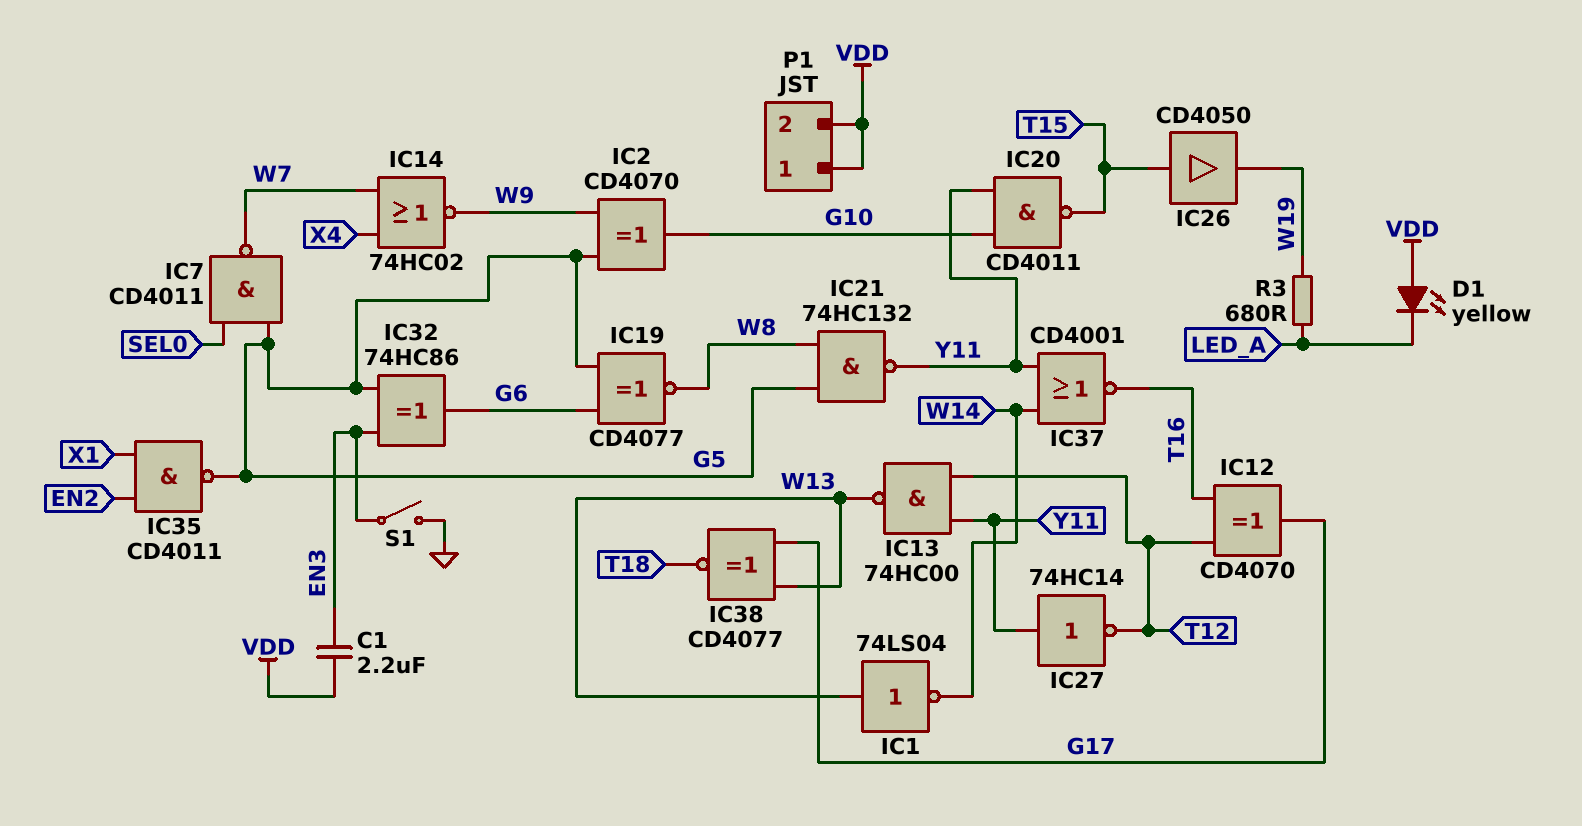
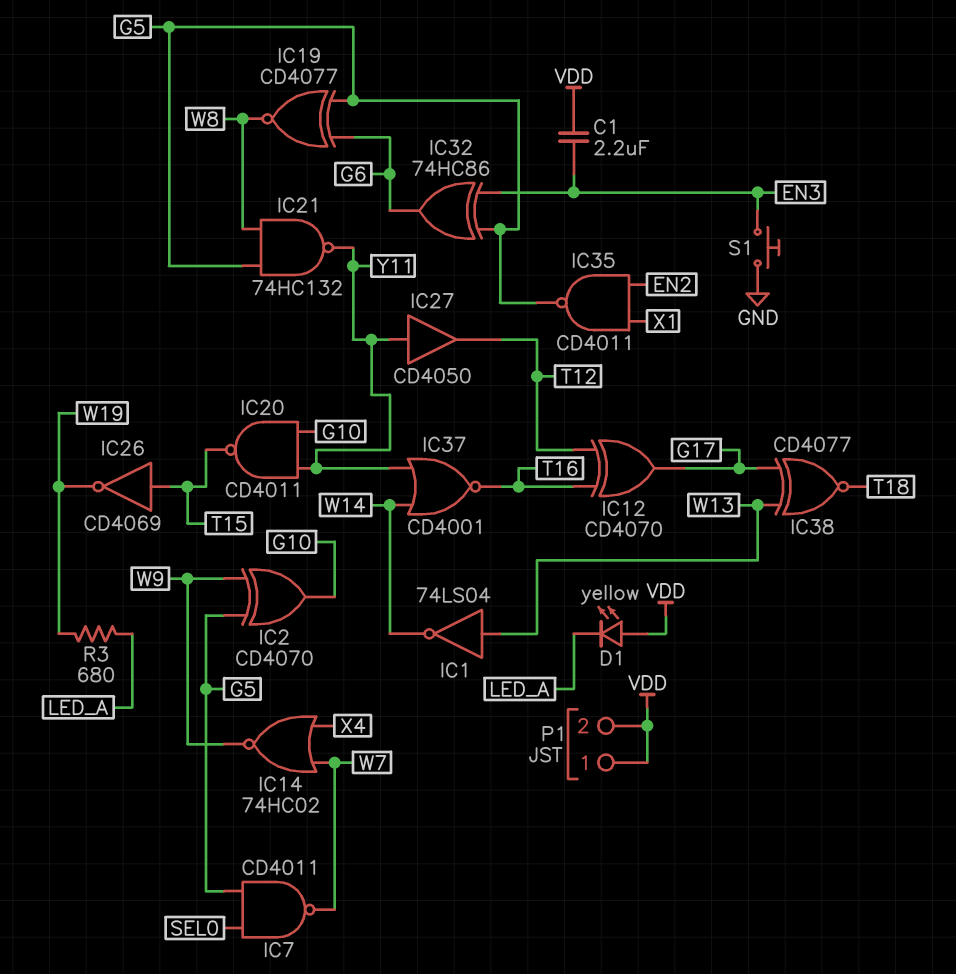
IC13: NAND 74HC00 (in T12, in Y11, out W13) -> none
IC26: buffer CD4050 (in T15, out W19) -> NOT CD4069 (in T15, out W19)
IC27: NOT 74HC14 (in Y11, out T12) -> buffer CD4050 (in Y11, out T12)
S1: switch (EN3, GND) -> button (EN3, GND)

